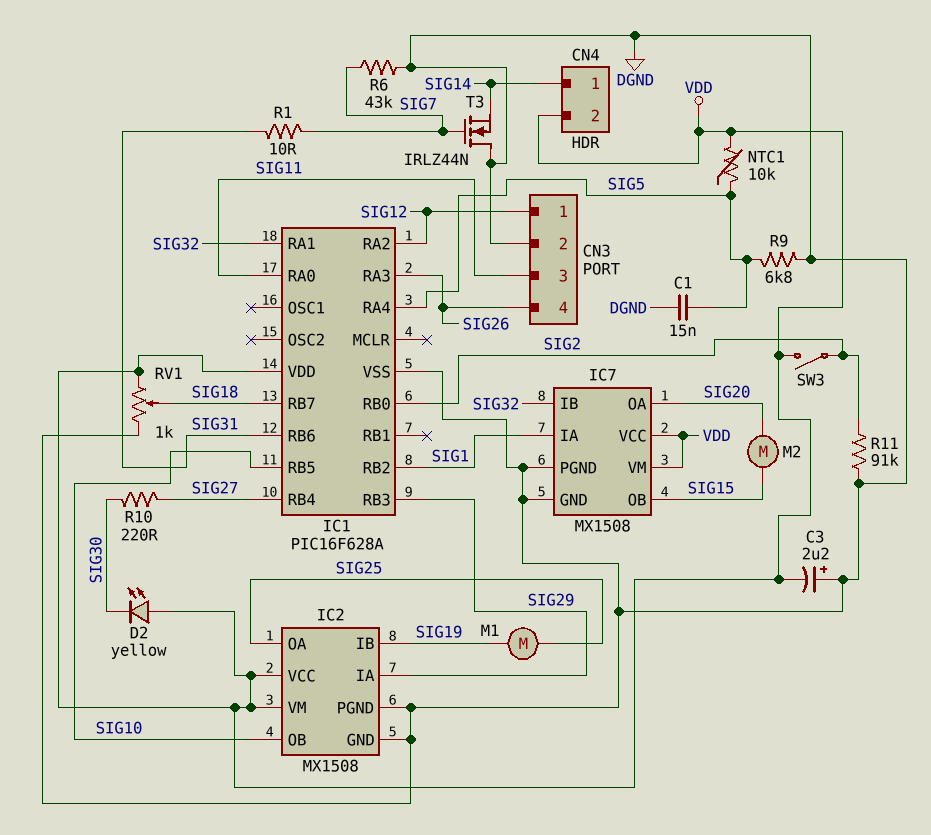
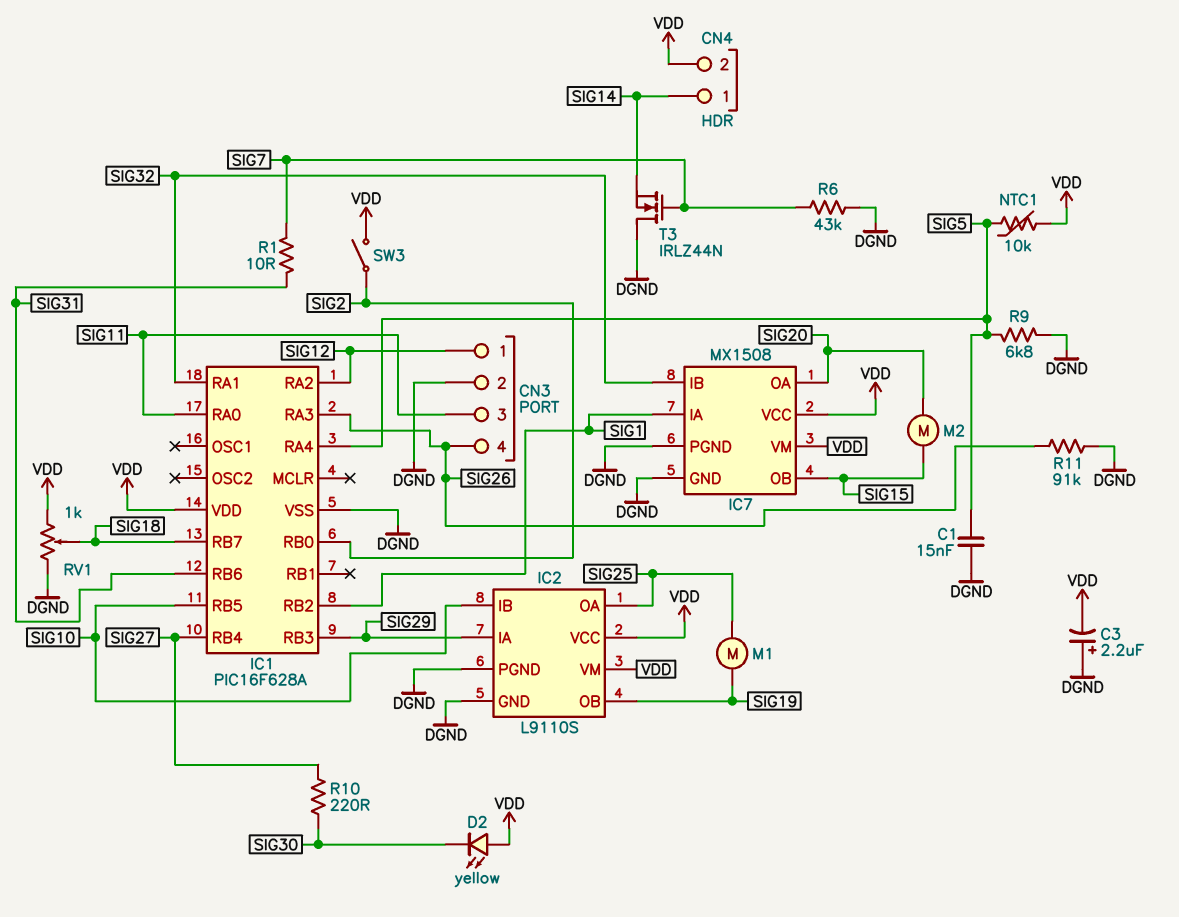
IC2: MX1508 -> L9110S
IC2 pin IB: SIG19 -> SIG10
IC2 pin OB: SIG10 -> SIG19
R11: 91k (DGND, SIG2) -> 91k (DGND, SIG26)

